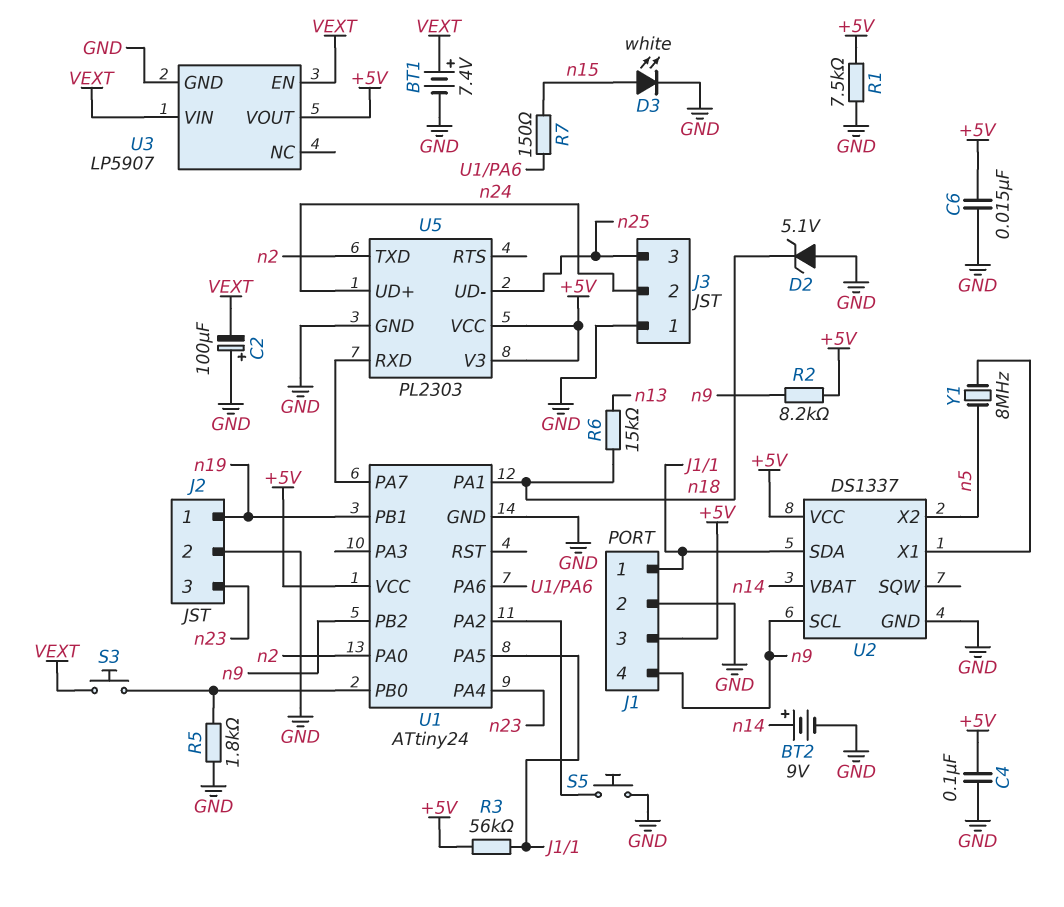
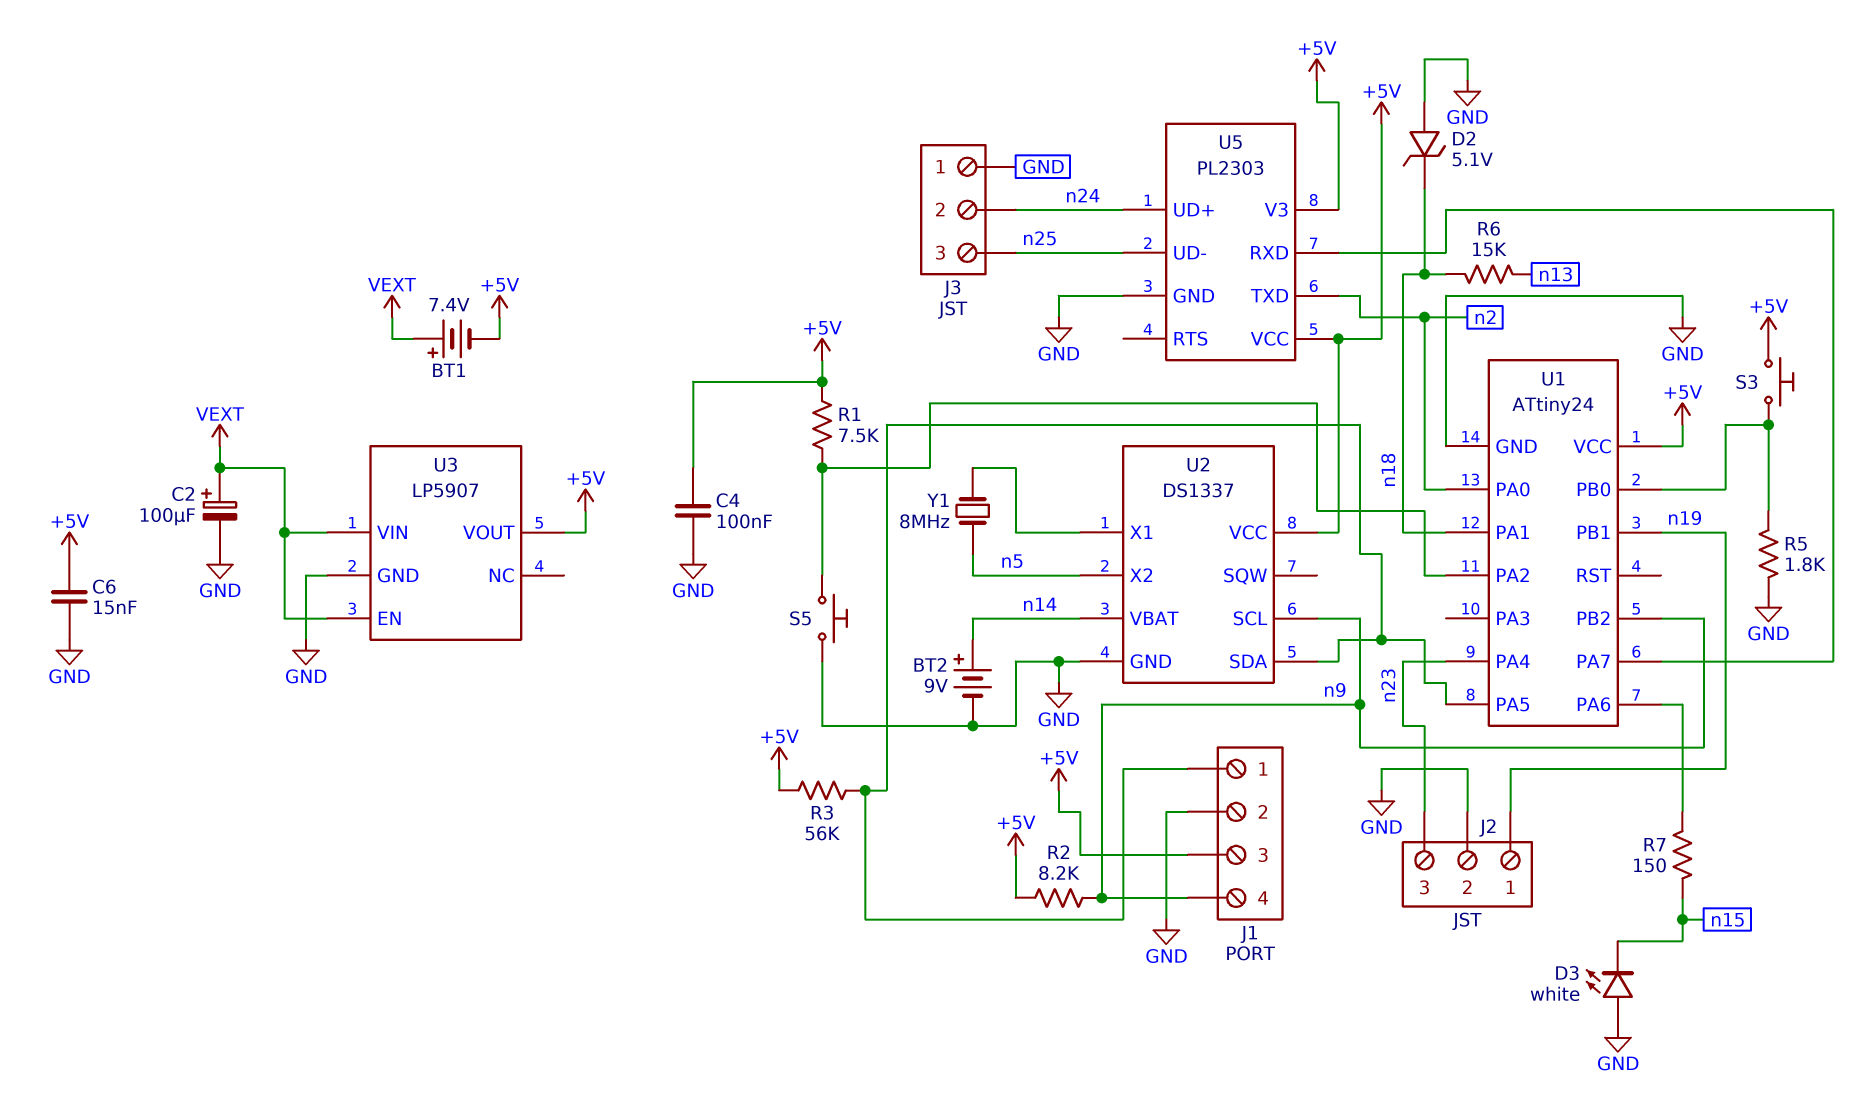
BT1: 7.4V (plus VEXT, minus GND) -> 7.4V (plus VEXT, minus +5V)
C2: 100uF (plus GND, minus VEXT) -> 100uF (plus VEXT, minus GND)
D3: LED white (A n15, K GND) -> LED white (A GND, K n15)
R1: 7.5k (+5V, GND) -> 7.5k (+5V, U1/PA2)
S3: button (U1/PB0, VEXT) -> button (+5V, U1/PB0)

